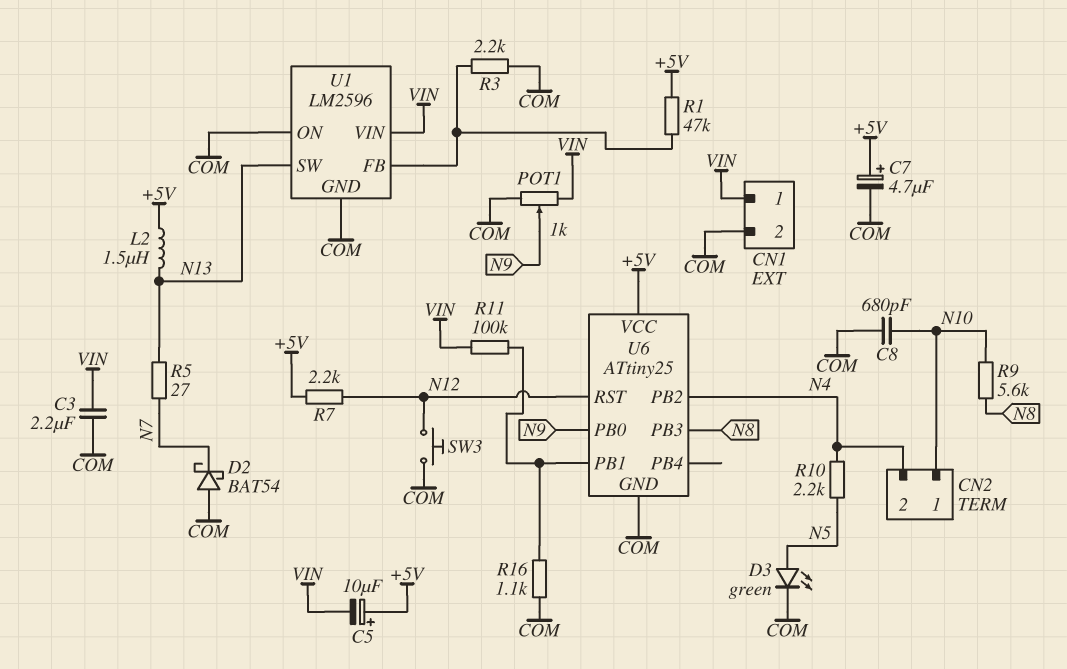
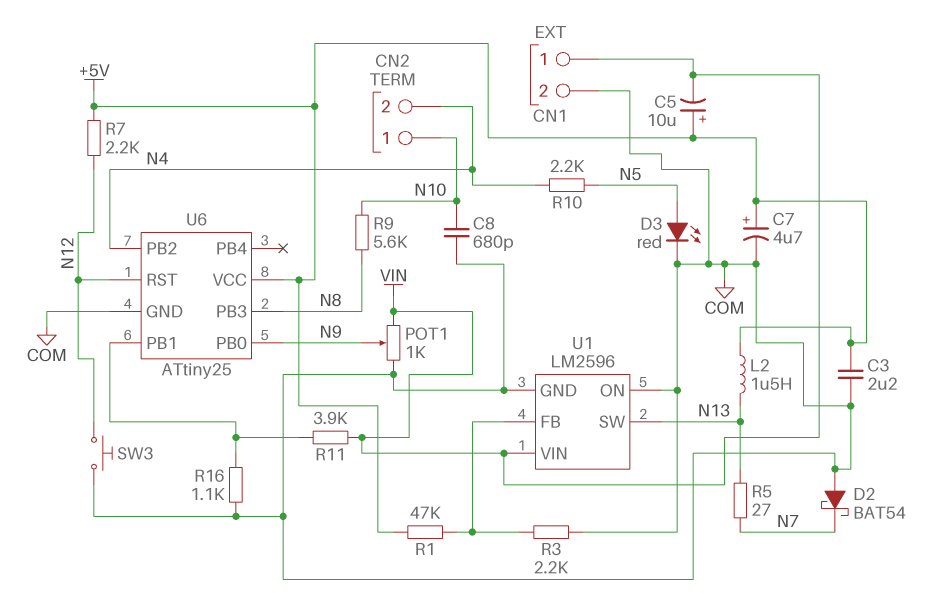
C3: 2.2uF (COM, VIN) -> 2.2uF (+5V, COM)
D3: LED green (A N5, K COM) -> LED red (A N5, K COM)
R11: 100k (U6/PB1, VIN) -> 3.9k (U6/PB1, VIN)

